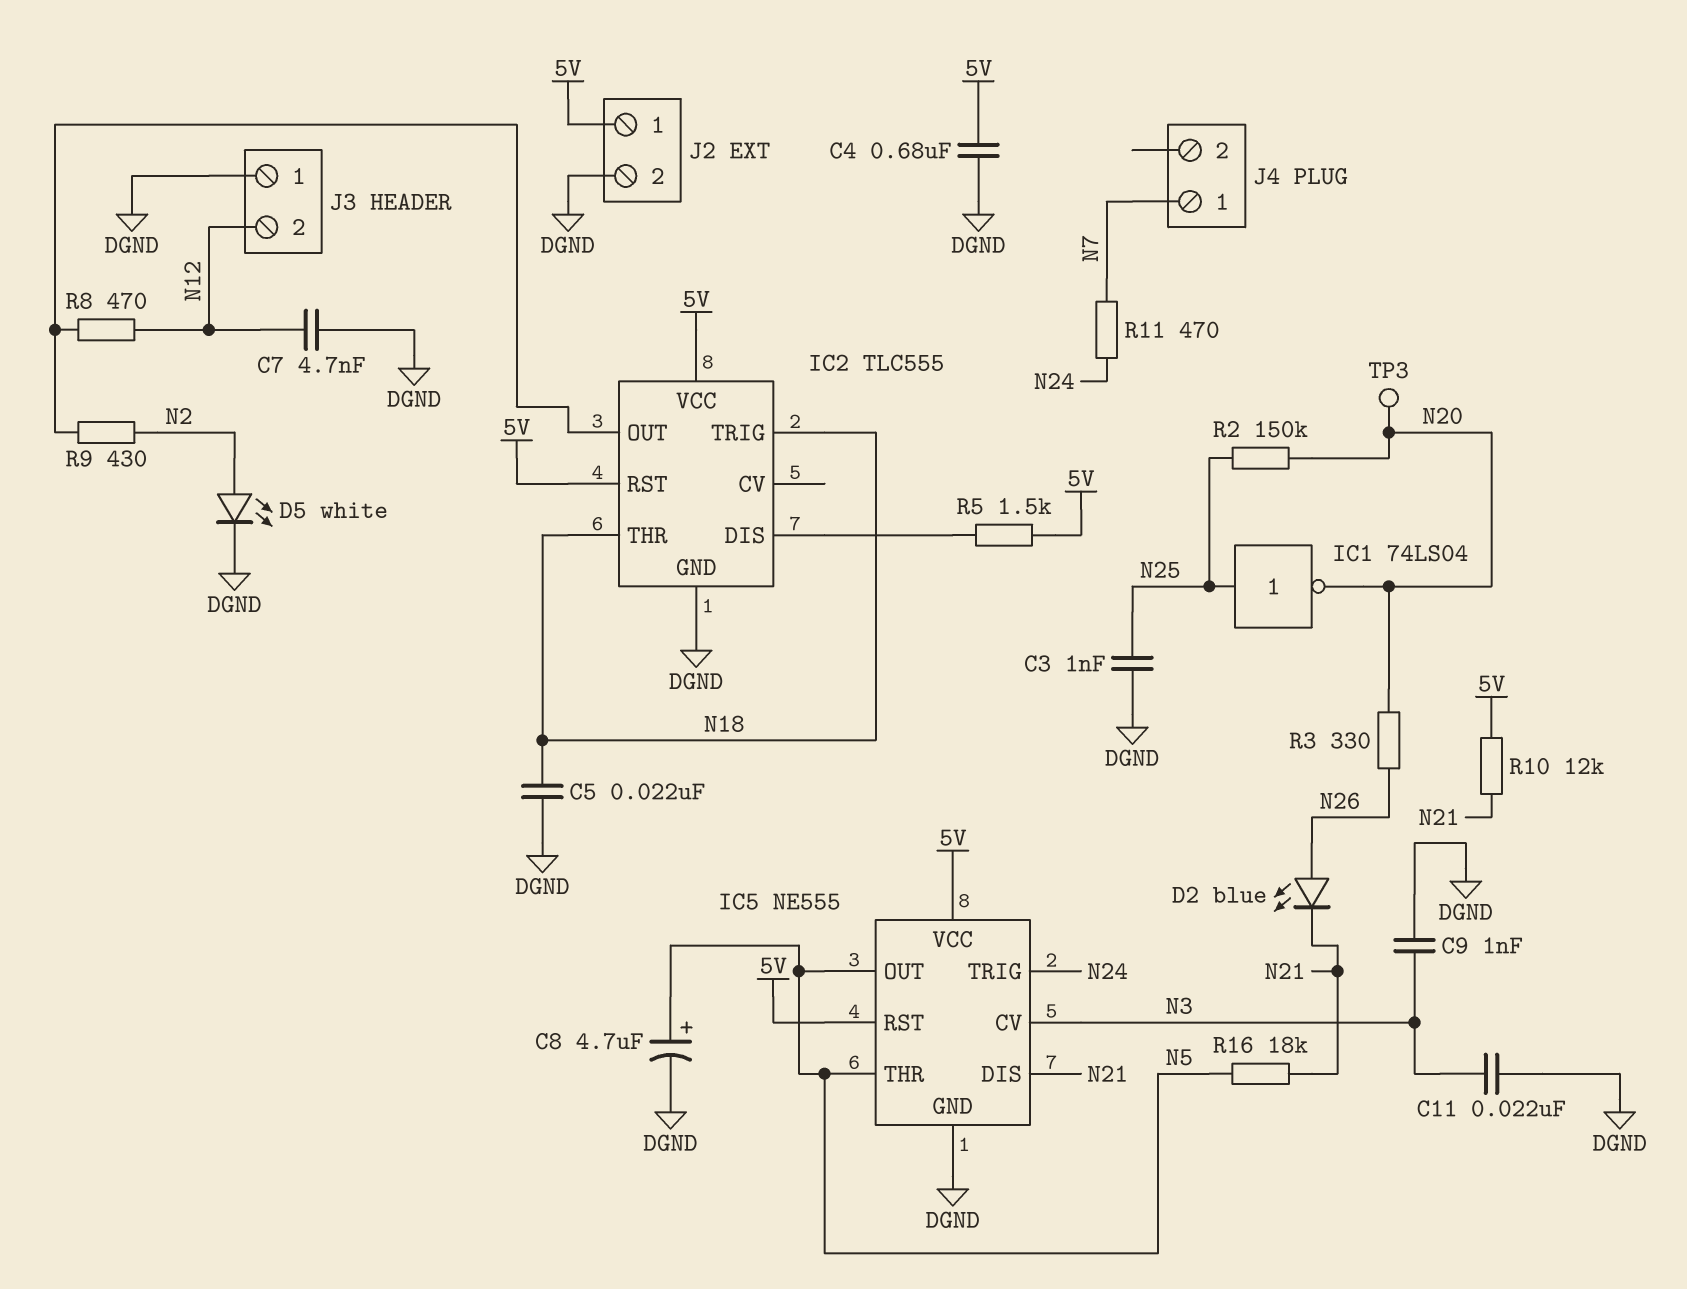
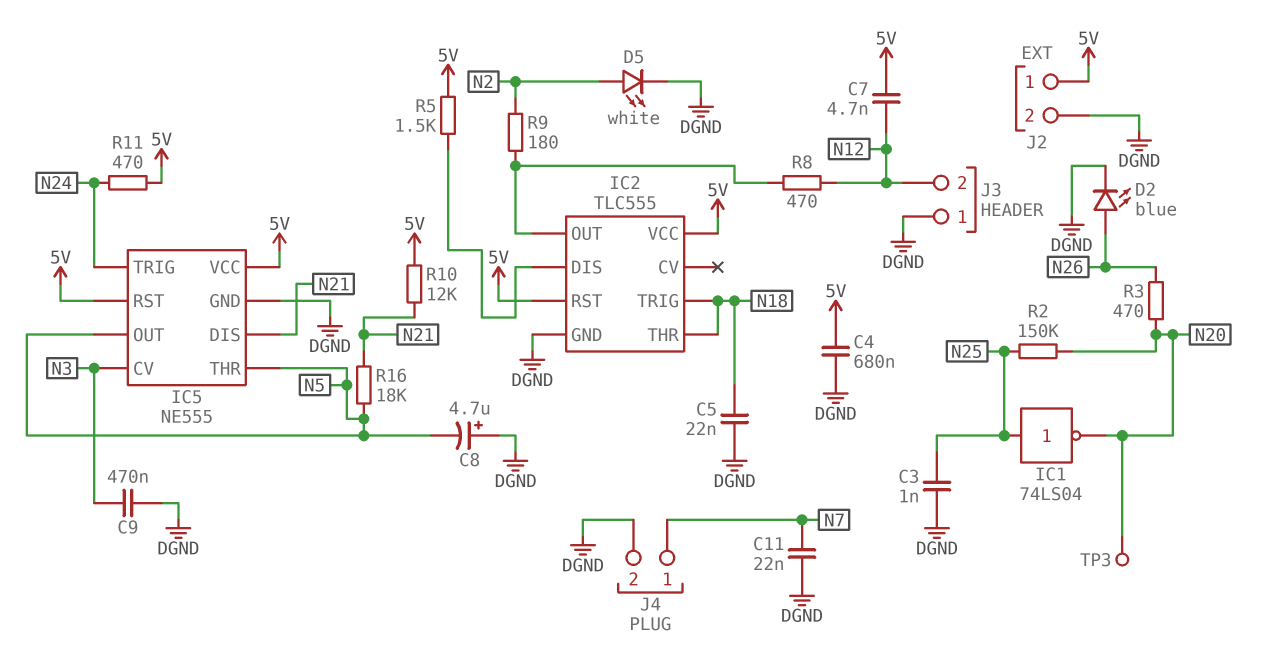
C7: 4.7nF (DGND, N12) -> 4.7nF (5V, N12)
C8: 4.7uF (plus N5, minus DGND) -> 4.7uF (plus DGND, minus N5)
C9: 1nF (DGND, N3) -> 470nF (DGND, N3)
C11: 22nF (DGND, N3) -> 22nF (DGND, N7)
D2: LED blue (A N26, K N21) -> LED blue (A N26, K DGND)
J4 pin 2: none -> DGND
R3: 330 (N20, N26) -> 470 (N20, N26)
R9: 430 (IC2/OUT, N2) -> 180 (IC2/OUT, N2)
R11: 470 (N7, N24) -> 470 (5V, N24)

